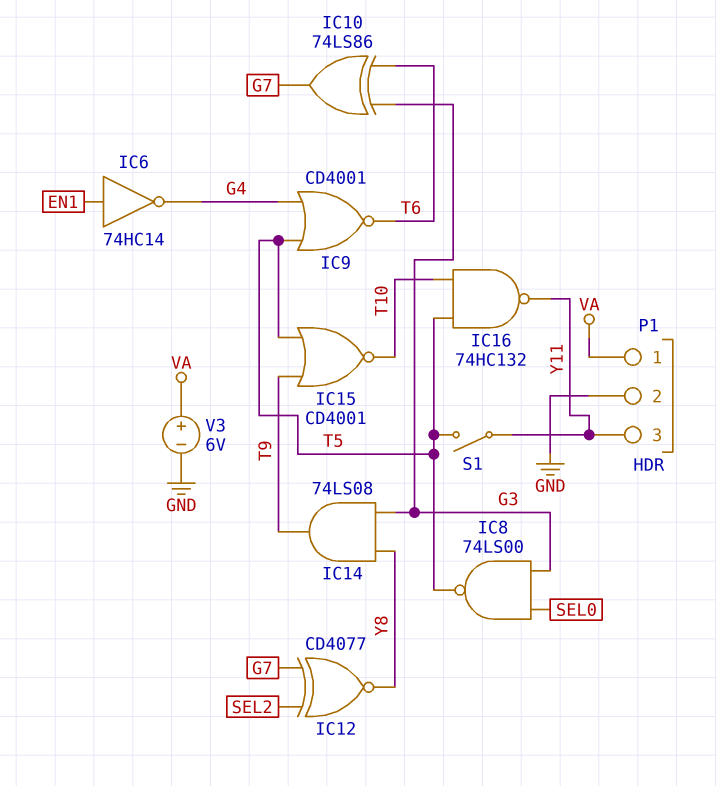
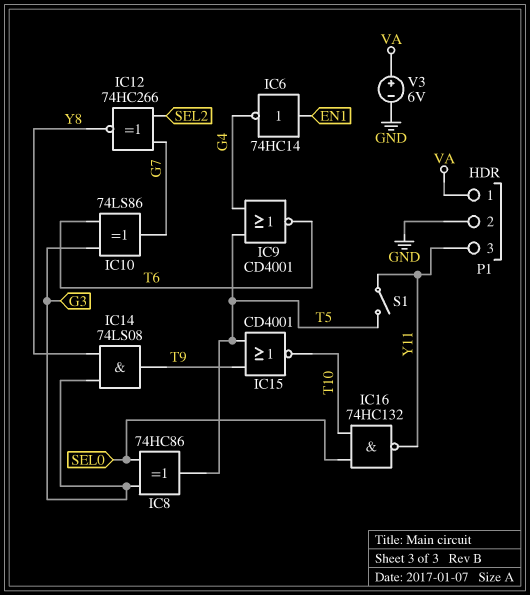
IC8: NAND 74LS00 (in G3, in SEL0, out T5) -> XOR 74HC86 (in G3, in SEL0, out T5)
IC12: XNOR CD4077 (in G7, in SEL2, out Y8) -> XNOR 74HC266 (in G7, in SEL2, out Y8)
IC16: NAND 74HC132 (in T5, in T10, out Y11) -> NAND 74HC132 (in SEL0, in T10, out Y11)

